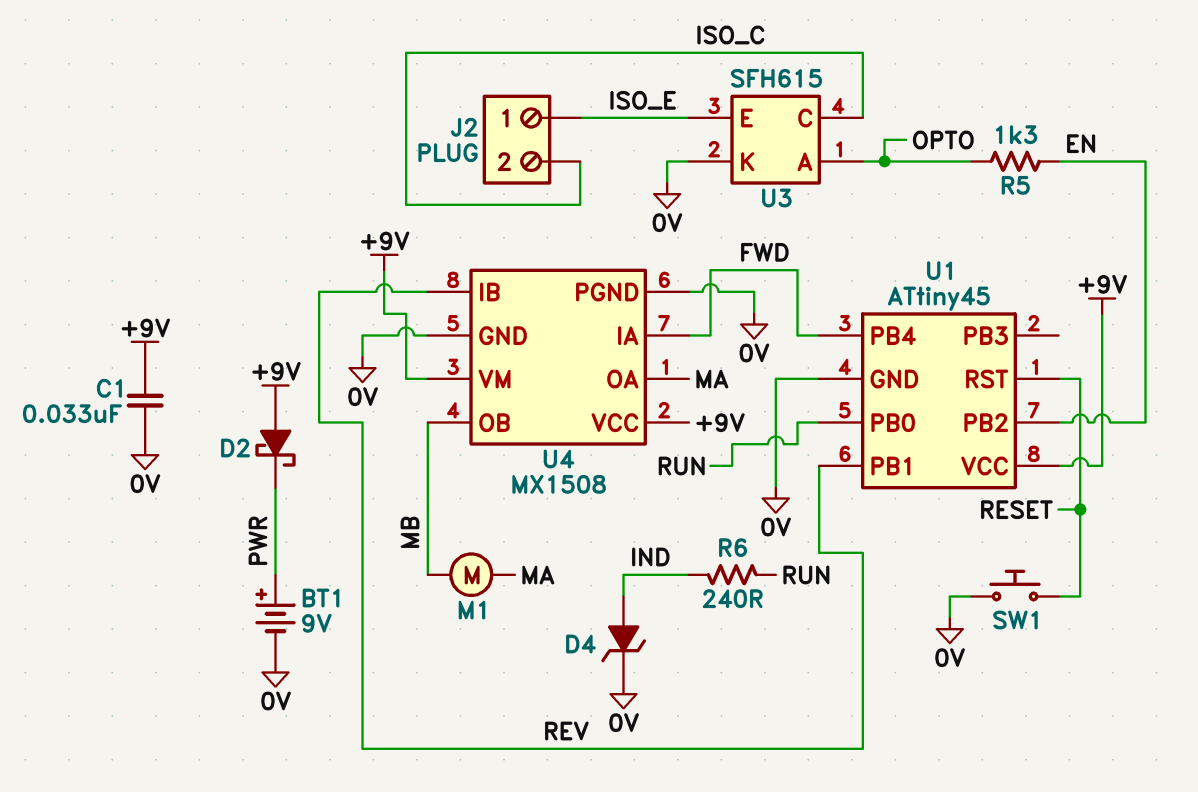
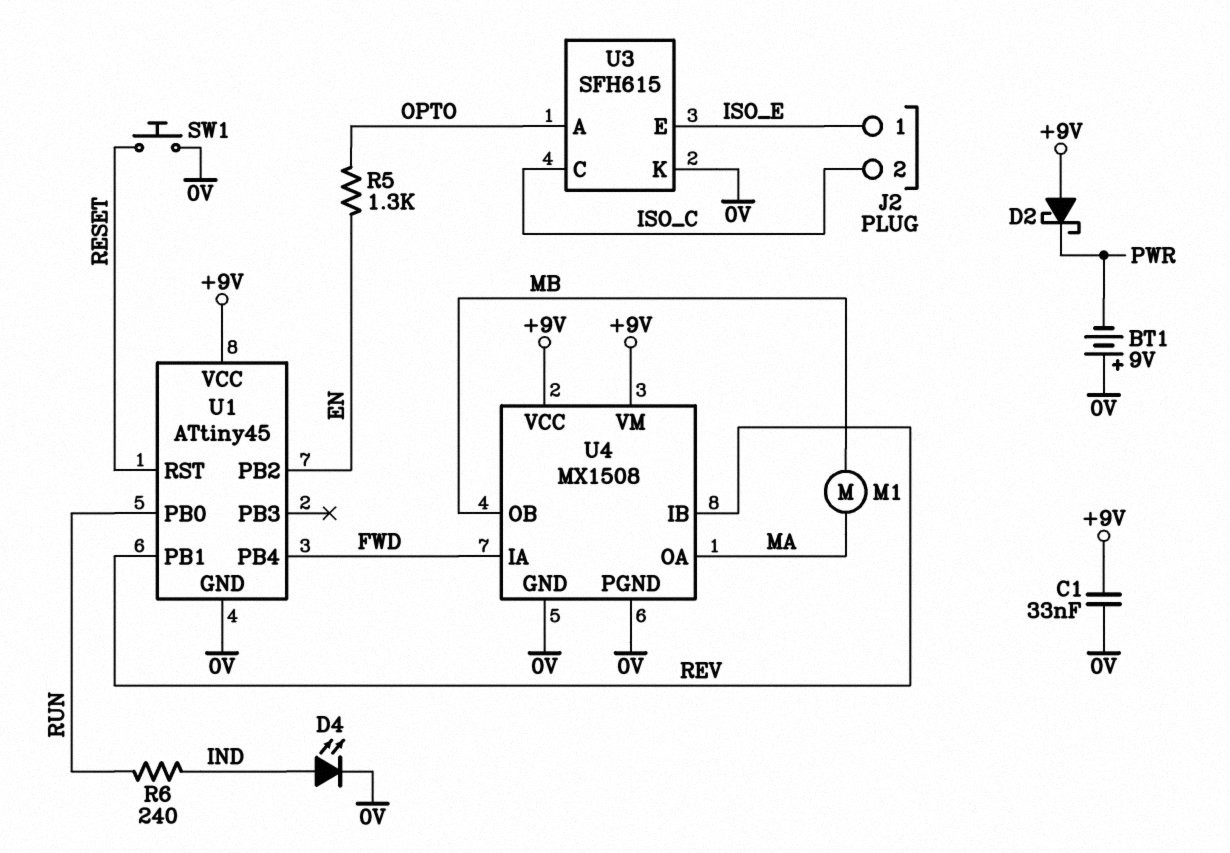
BT1: 9V (plus PWR, minus 0V) -> 9V (plus 0V, minus PWR)
D4: zener (A IND, K 0V) -> LED (A IND, K 0V)

